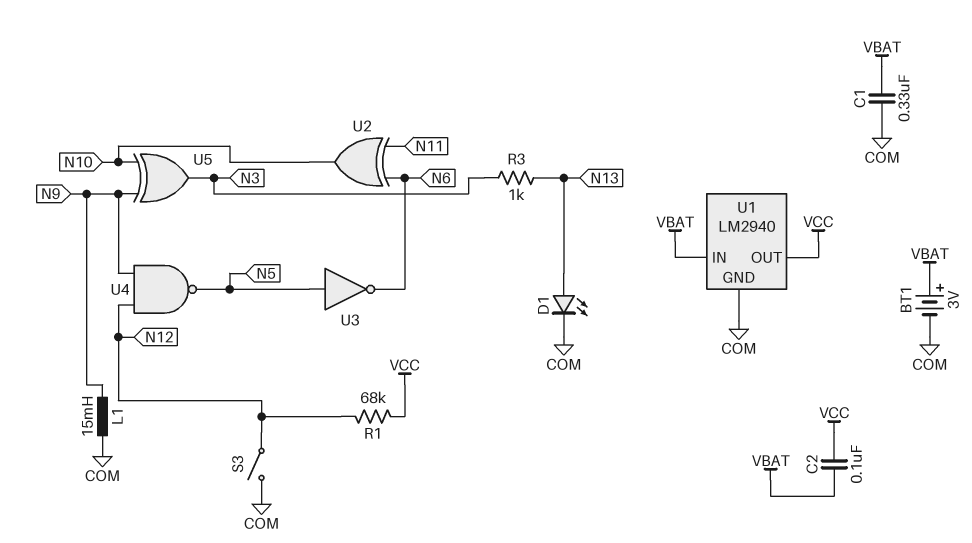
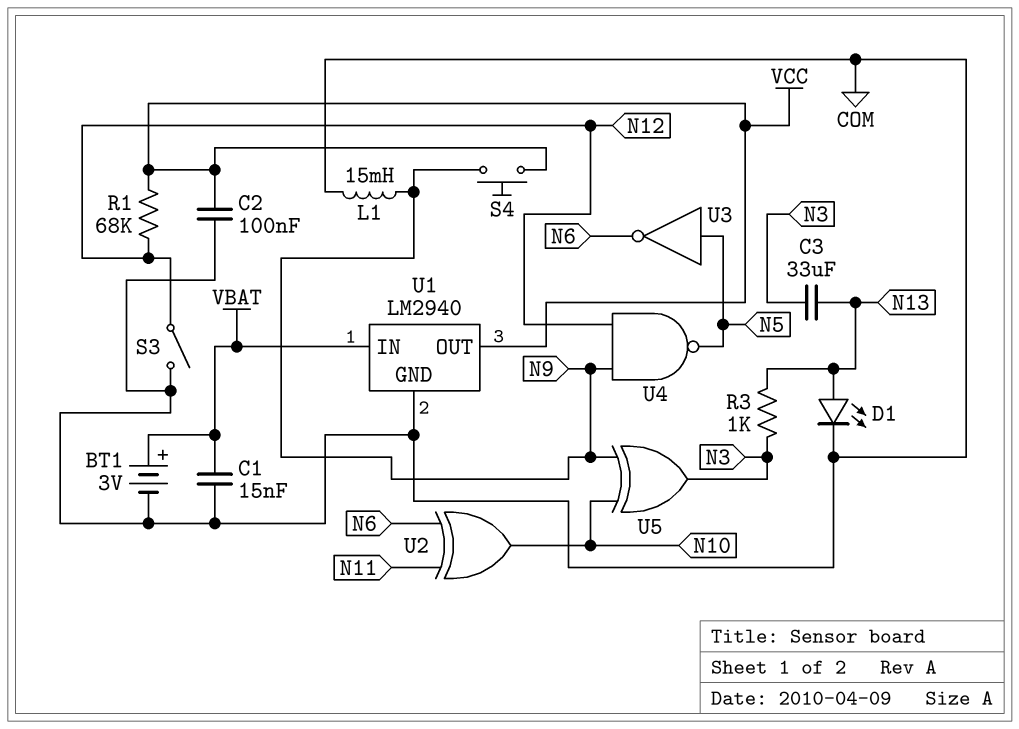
C1: 330nF (COM, VBAT) -> 15nF (COM, VBAT)
C2: 100nF (VBAT, VCC) -> 100nF (COM, VCC)
C3: none -> 33uF (N3, N13)
S4: none -> button (N9, VCC)

